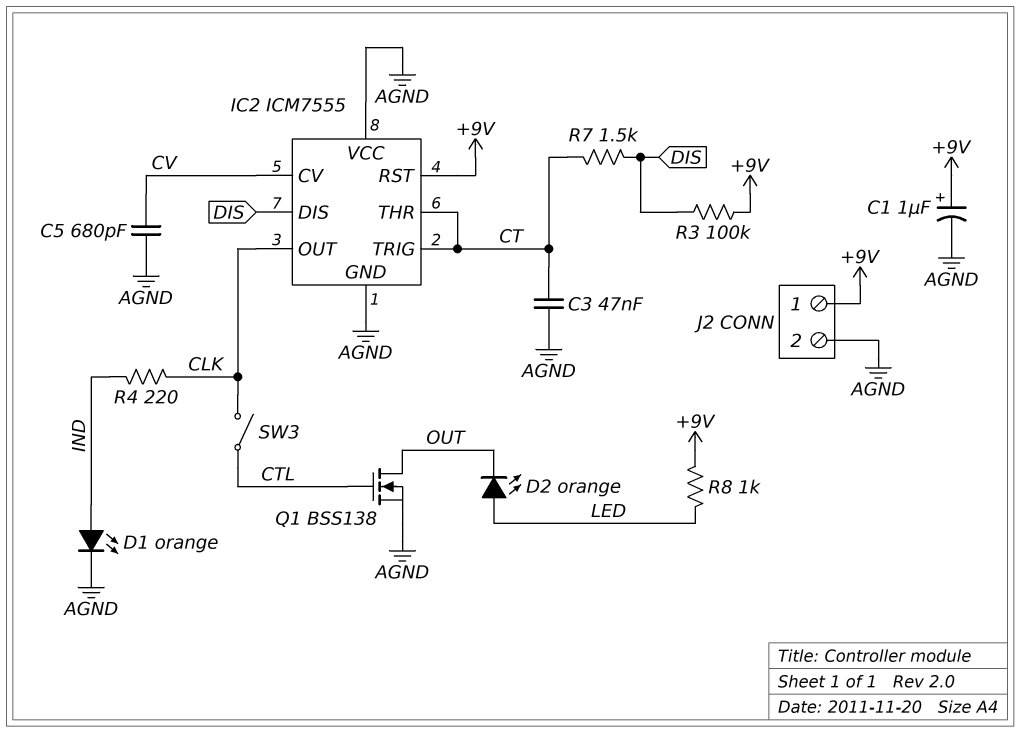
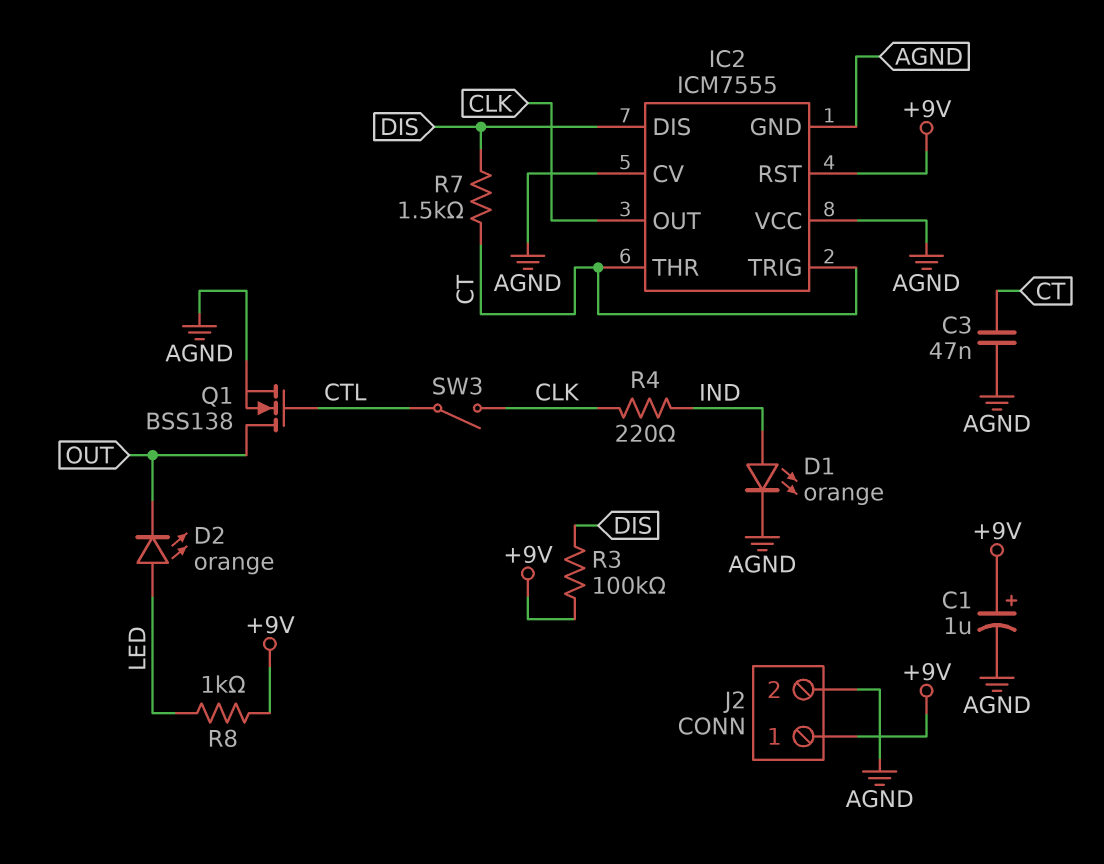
C5: 680pF (AGND, CV) -> none
IC2 pin CV: CV -> AGND

